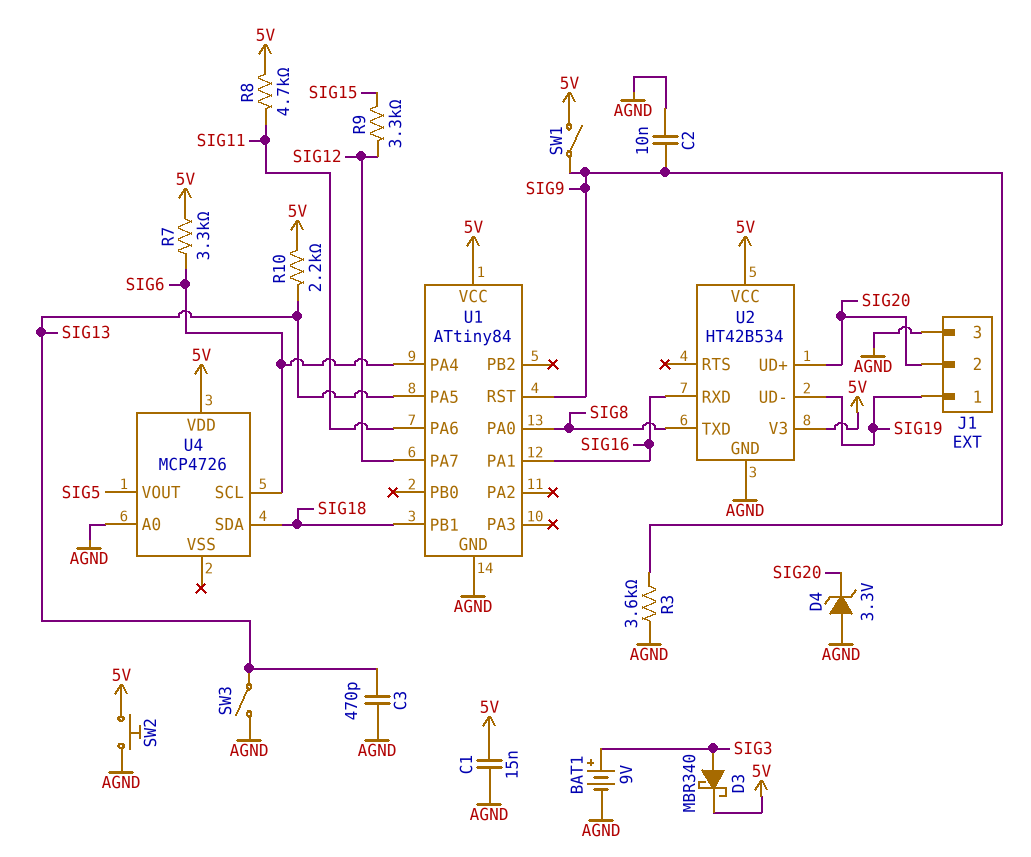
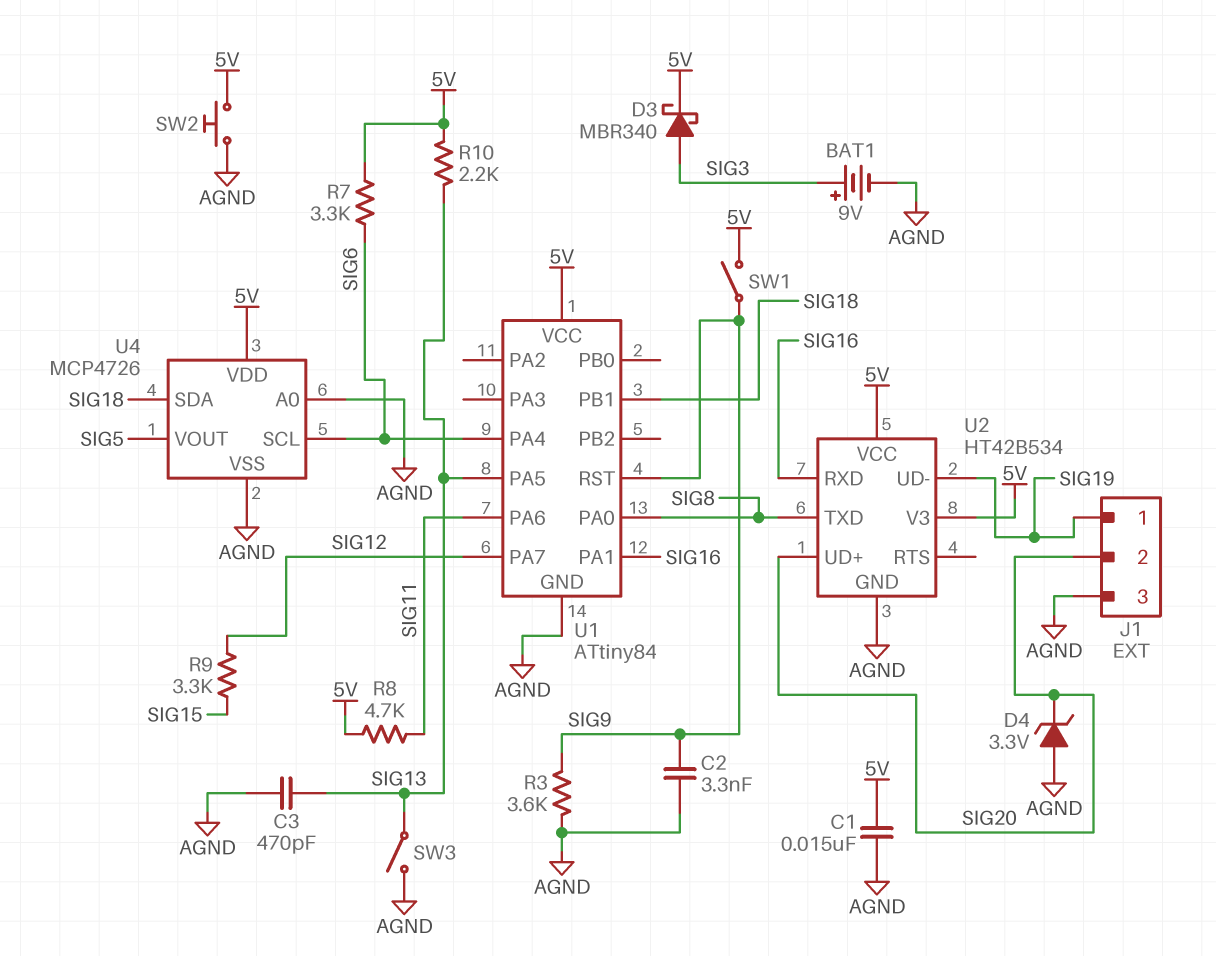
C2: 10nF (AGND, SIG9) -> 3.3nF (AGND, SIG9)
U4 pin VSS: none -> AGND

